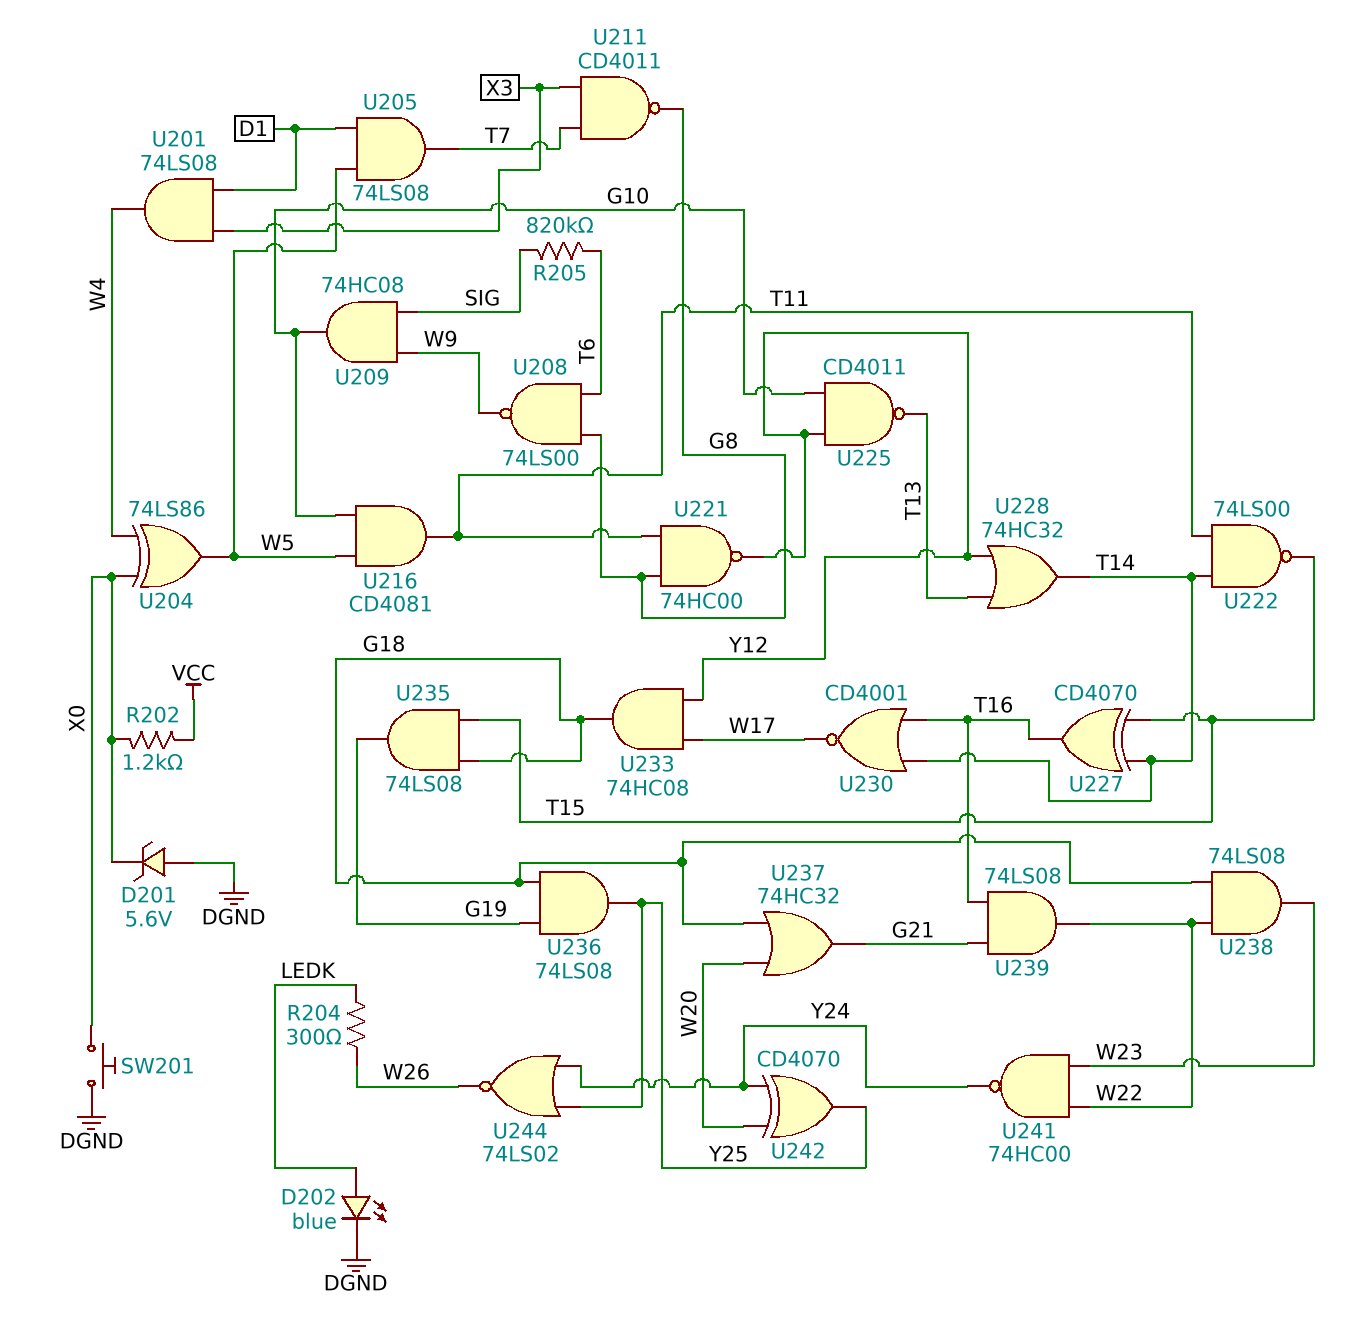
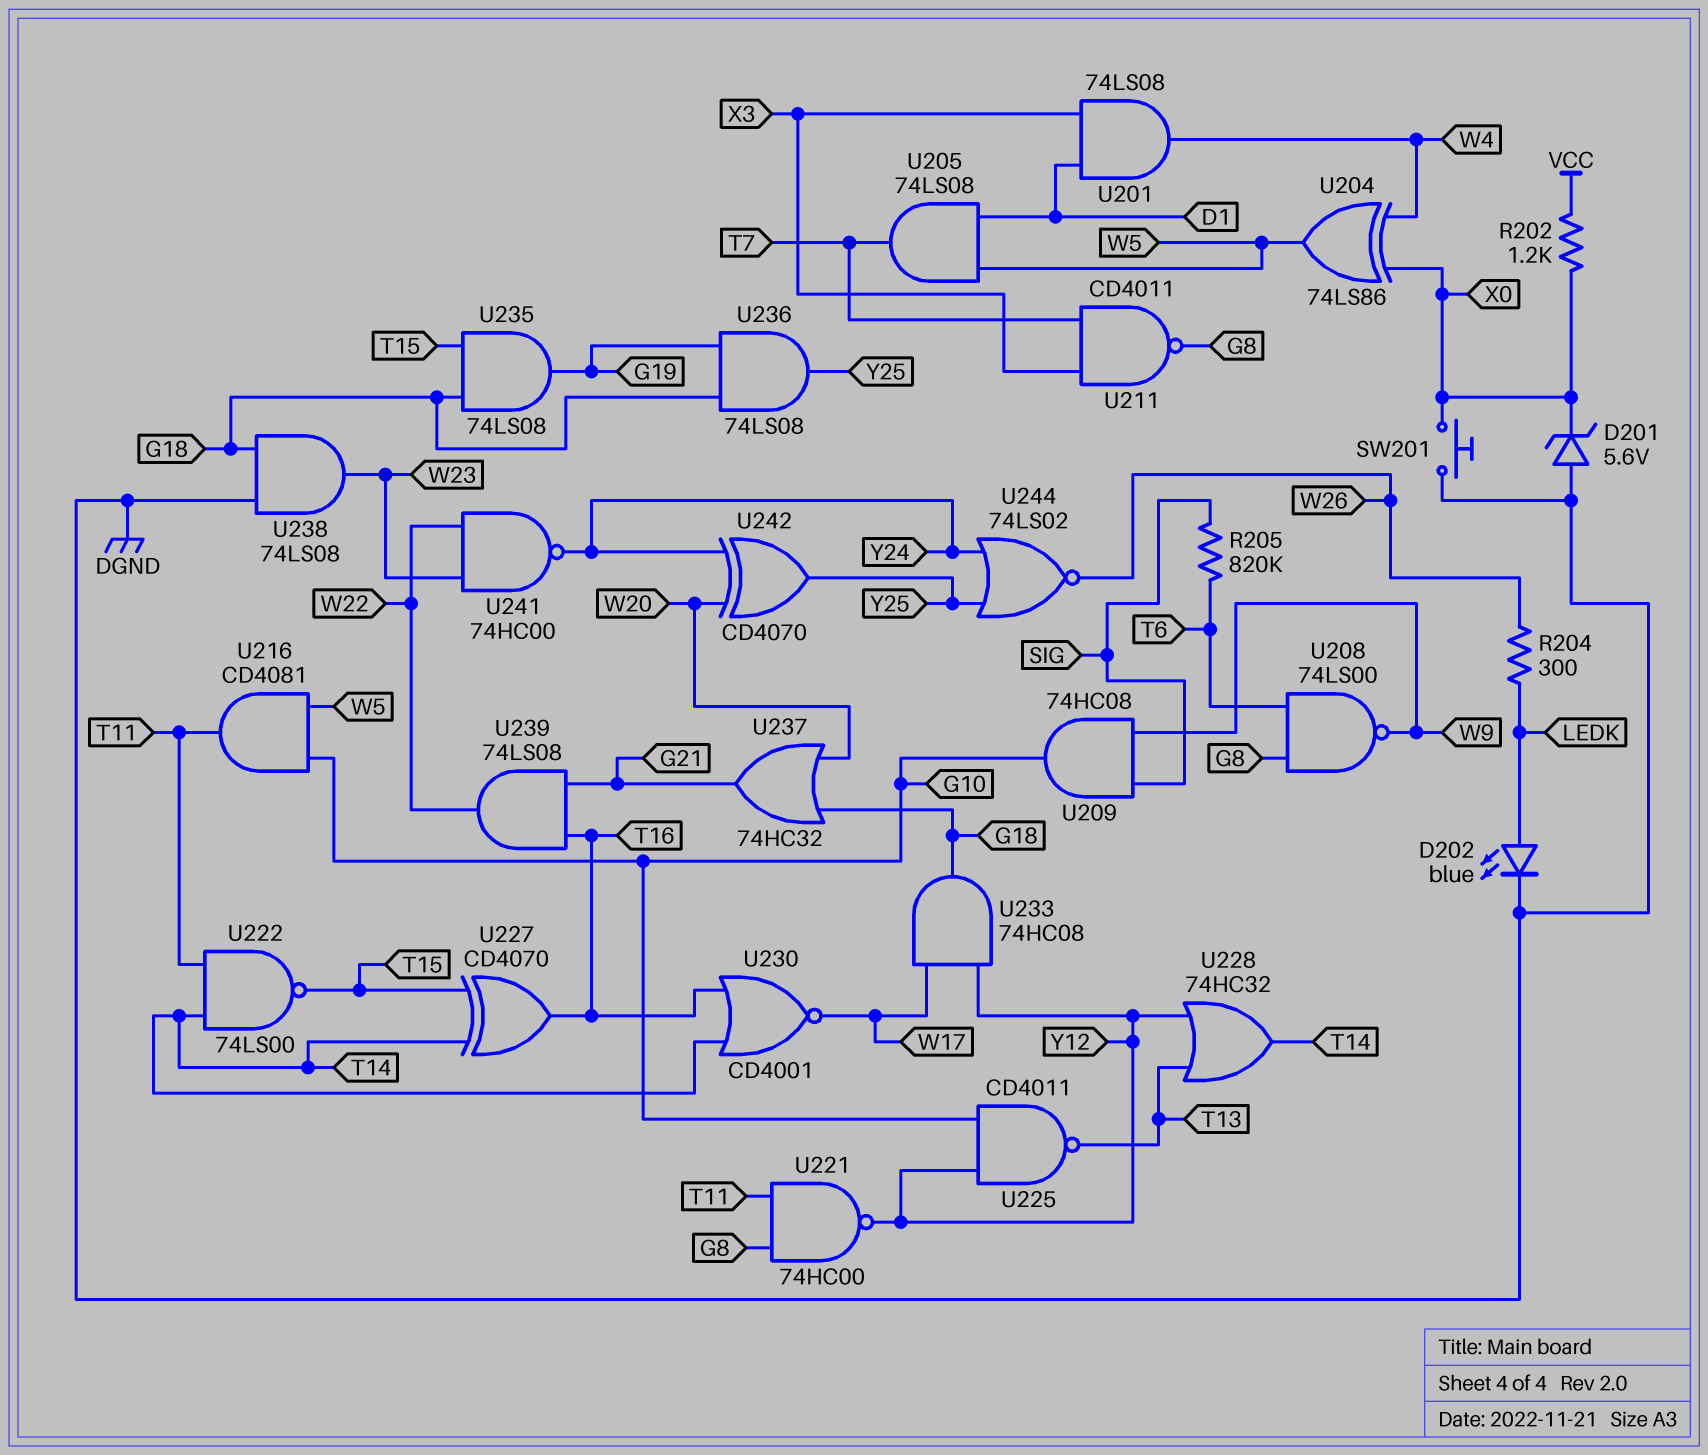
U238: AND 74LS08 (in G18, in W22, out W23) -> AND 74LS08 (in DGND, in G18, out W23)

